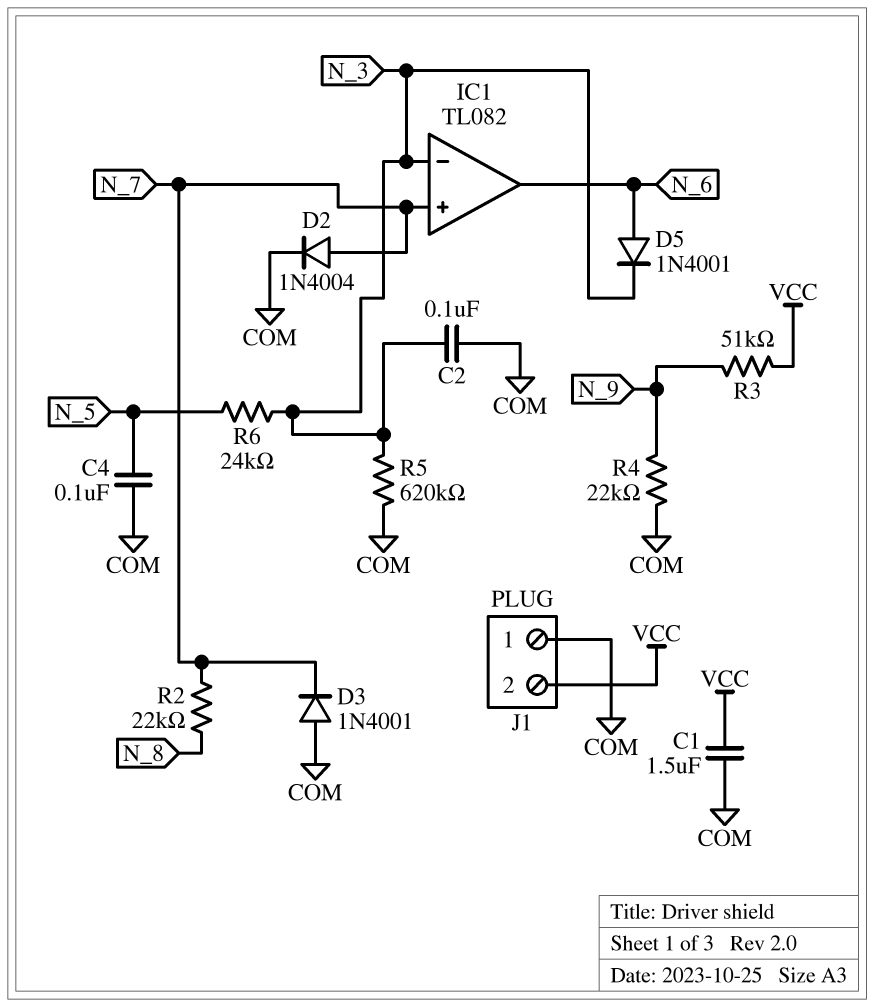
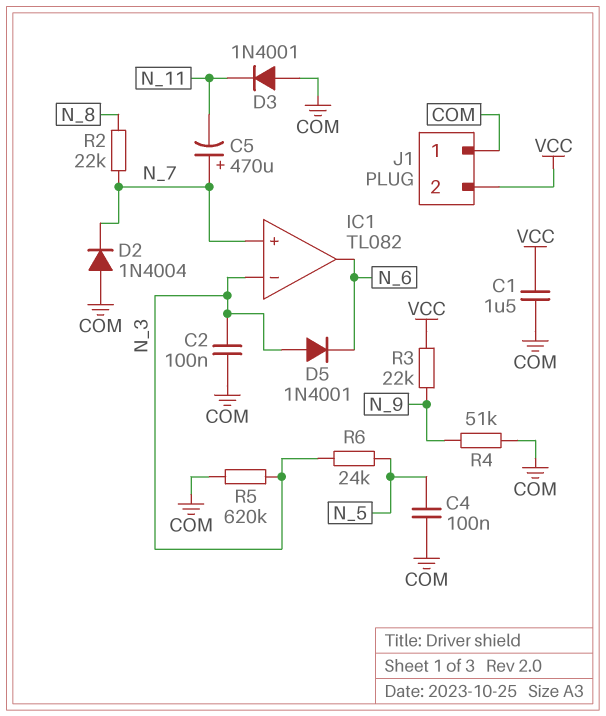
C5: none -> 470uF (plus N_7, minus N_11)
D2: diode 1N4004 (A N_7, K COM) -> diode 1N4004 (A COM, K N_7)
D3: diode 1N4001 (A COM, K N_7) -> diode 1N4001 (A COM, K N_11)
D5: diode 1N4001 (A N_6, K N_3) -> diode 1N4001 (A N_3, K N_6)
R3: 51k (N_9, VCC) -> 22k (N_9, VCC)
R4: 22k (COM, N_9) -> 51k (COM, N_9)

